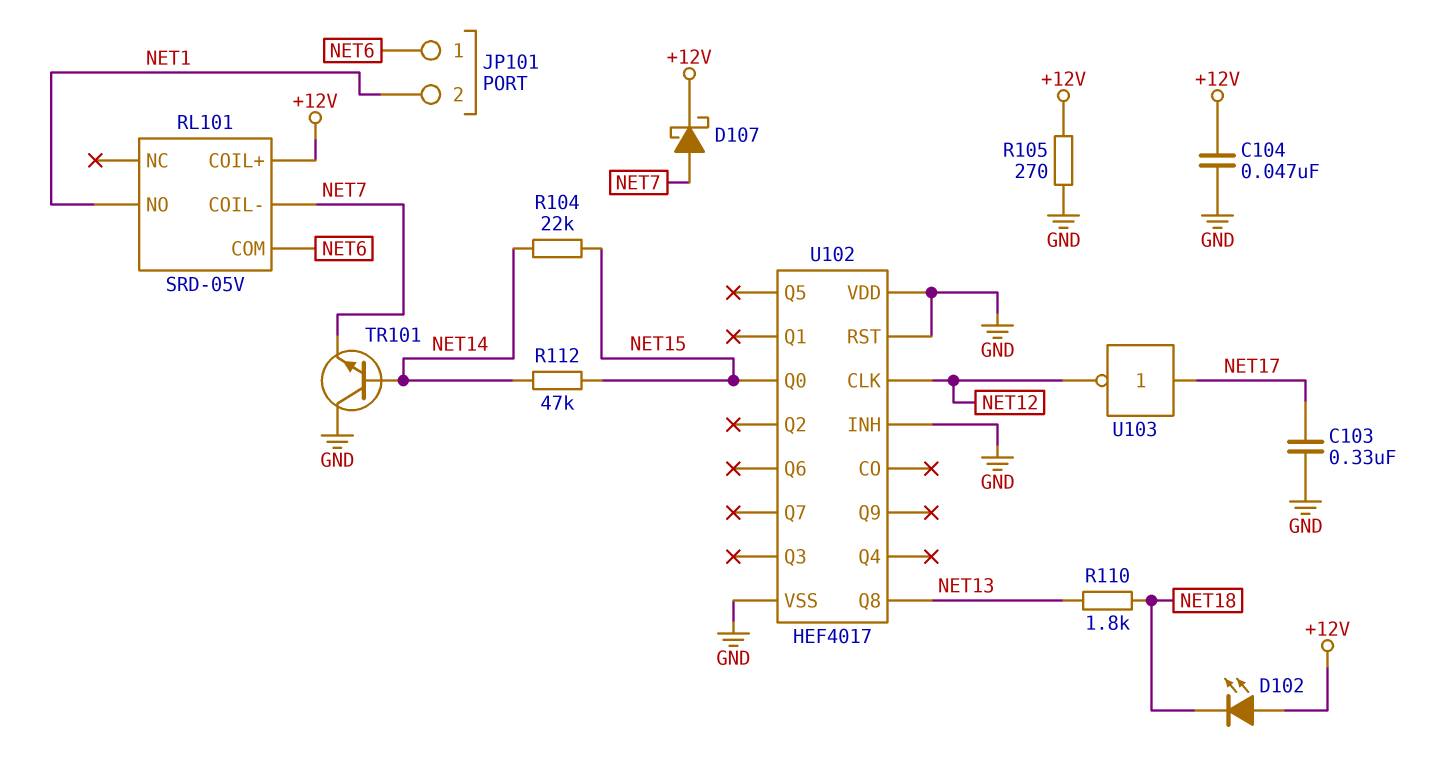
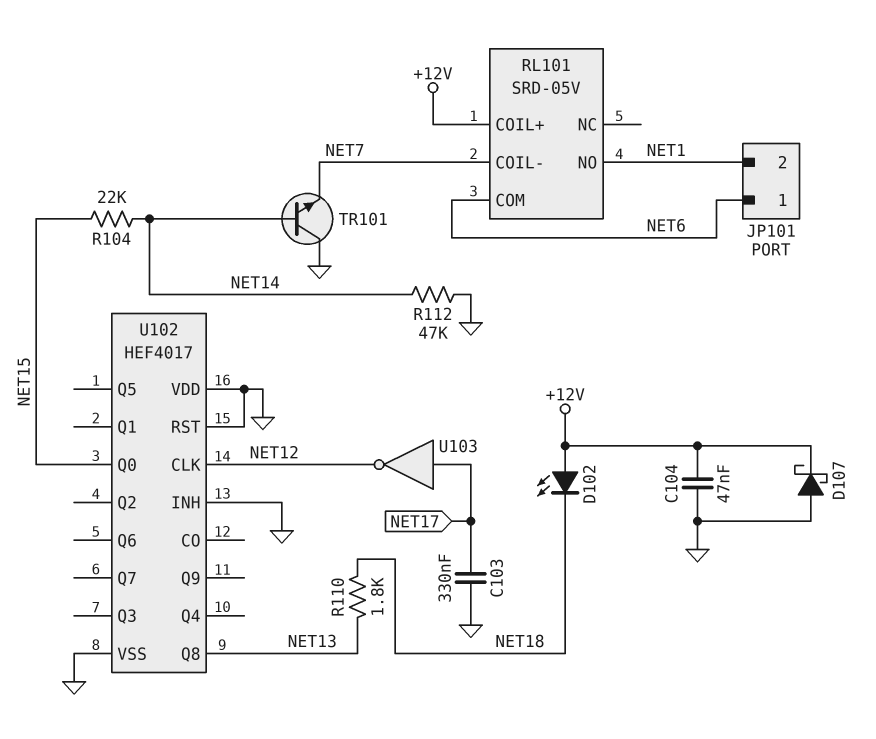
D107: schottky (A NET7, K +12V) -> schottky (A GND, K +12V)
R105: 270 (+12V, GND) -> none
R112: 47k (NET14, NET15) -> 47k (GND, NET14)

